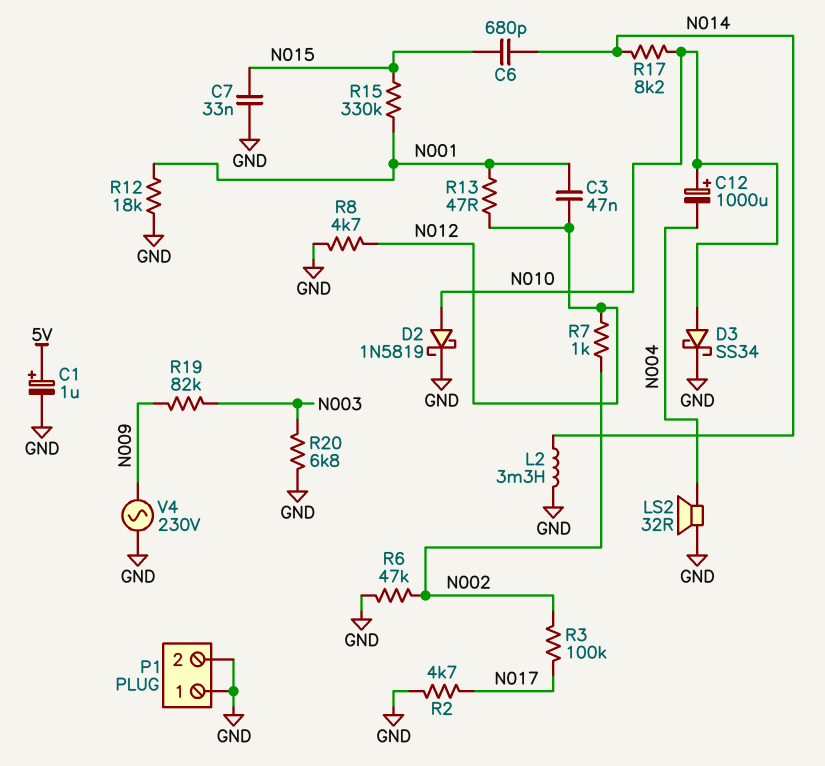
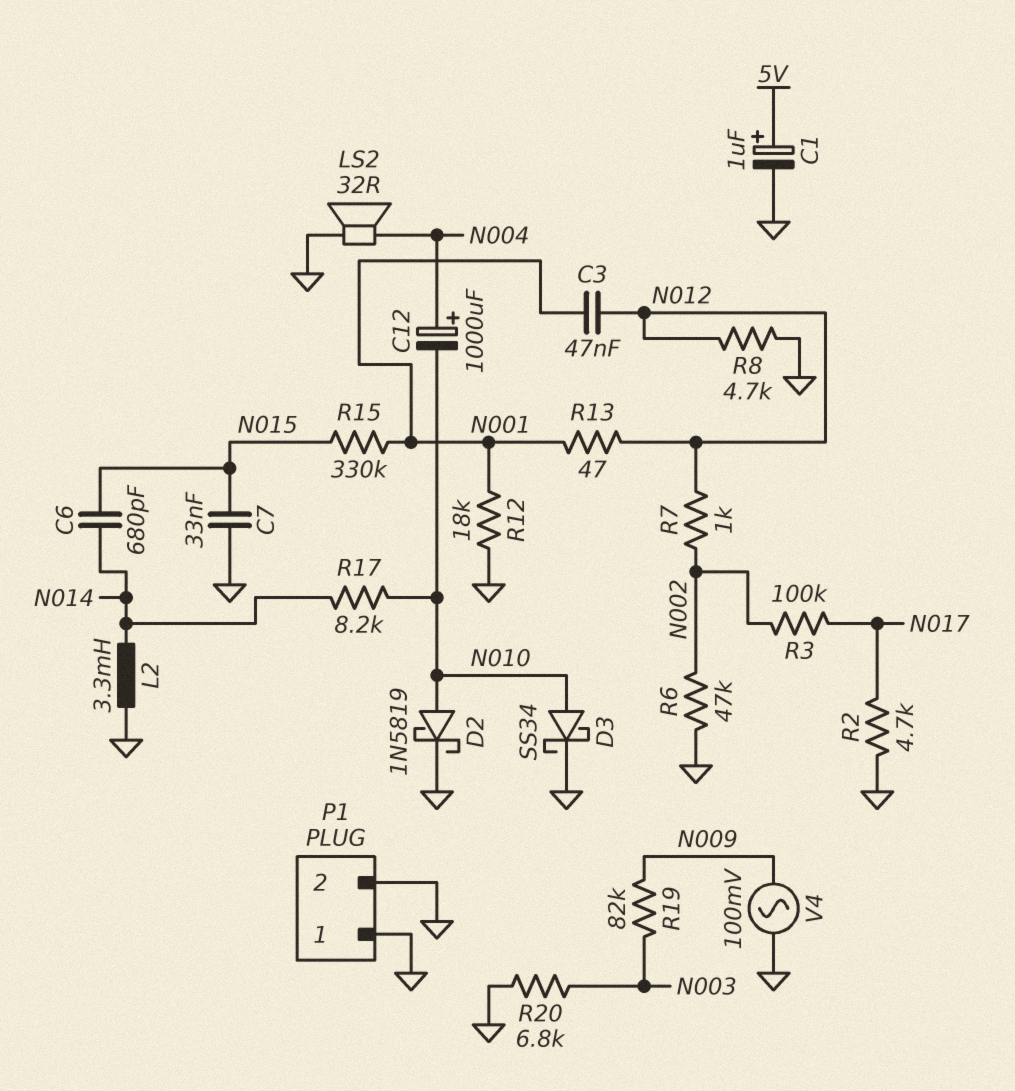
C12: 1000uF (plus N010, minus N004) -> 1000uF (plus N004, minus N010)
V4: AC 230V (GND, N009) -> AC 100mV (GND, N009)

